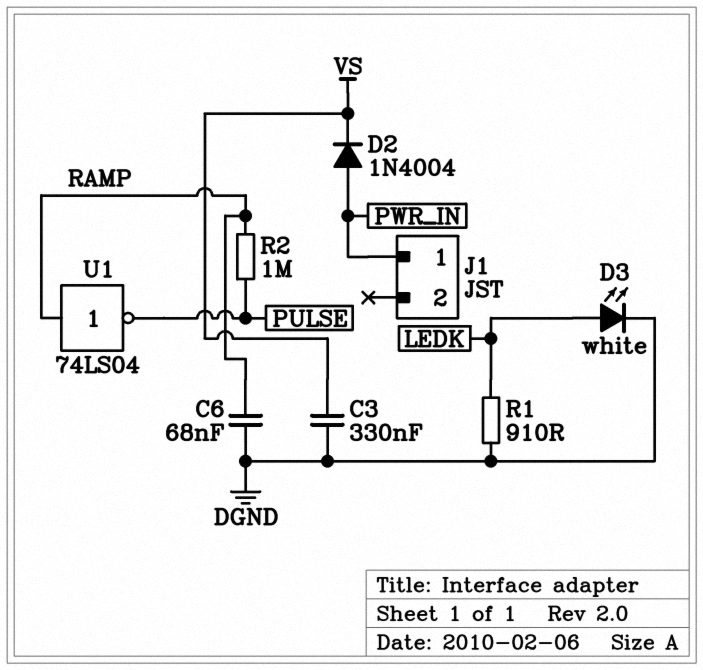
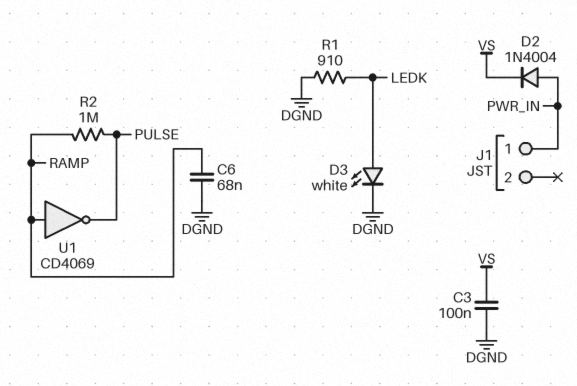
C3: 330nF (DGND, VS) -> 100nF (DGND, VS)
U1: NOT 74LS04 (in RAMP, out PULSE) -> NOT CD4069 (in RAMP, out PULSE)

